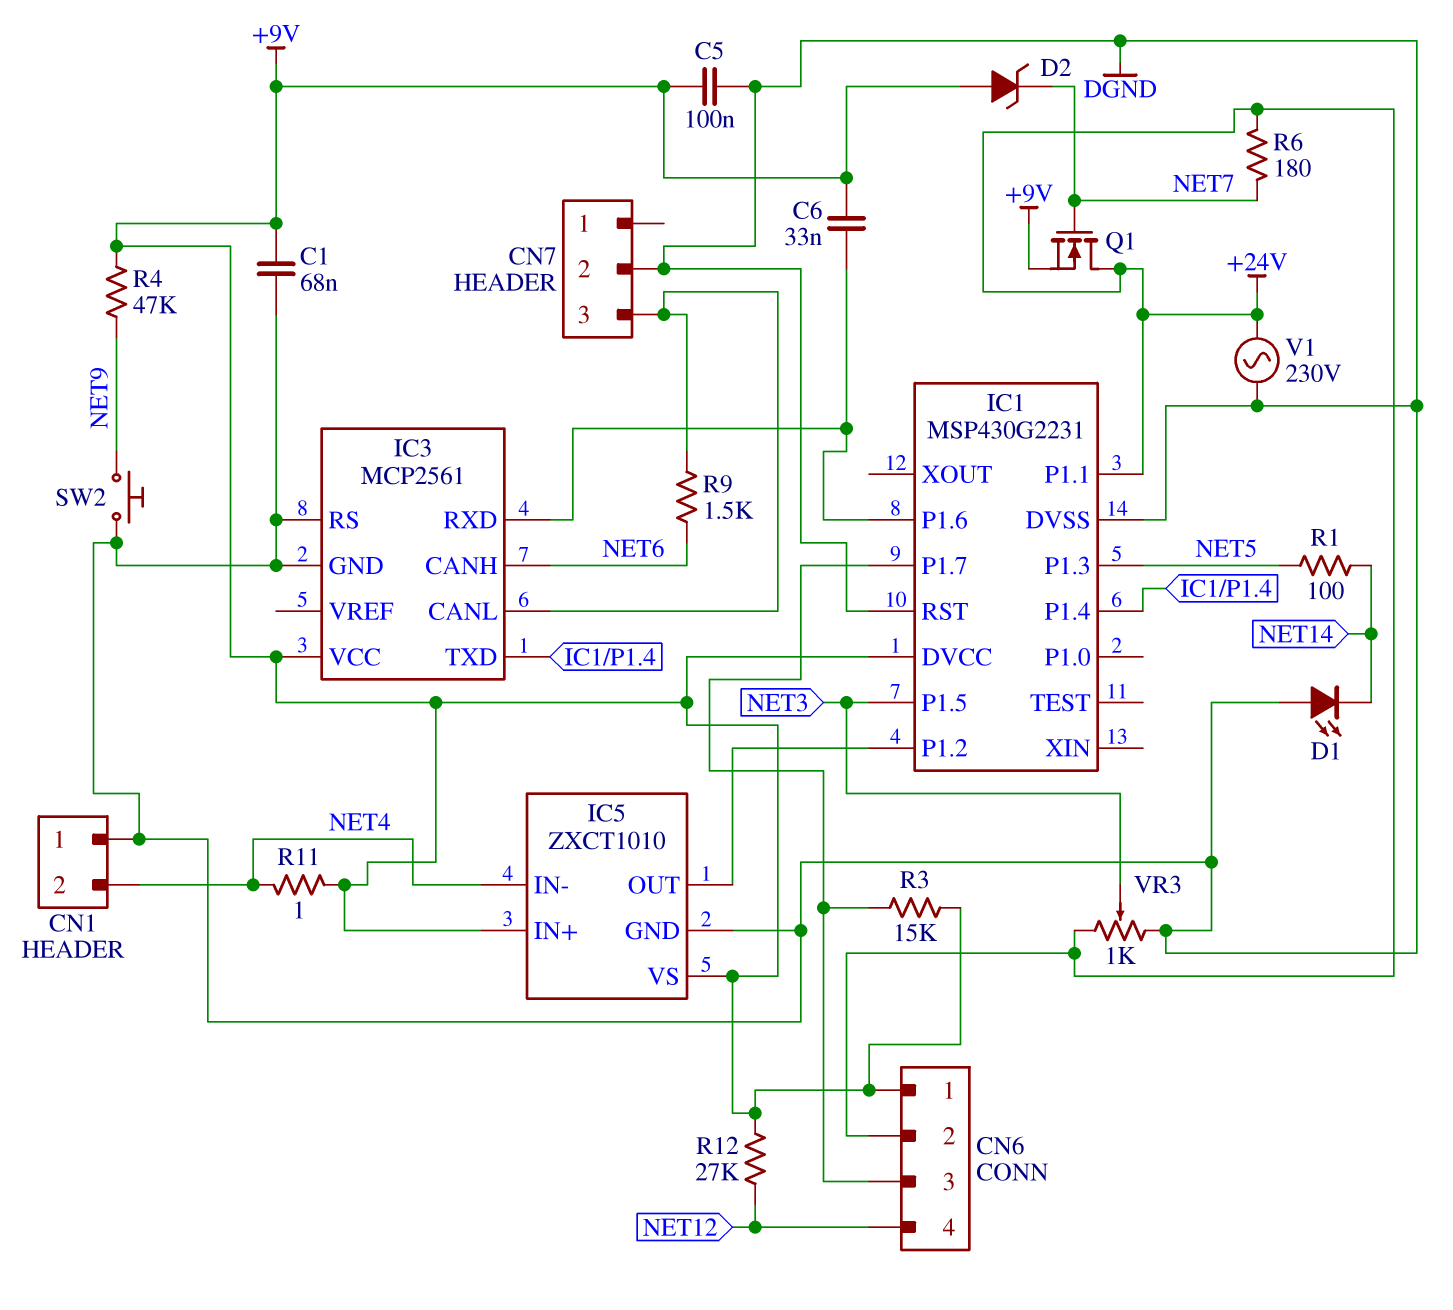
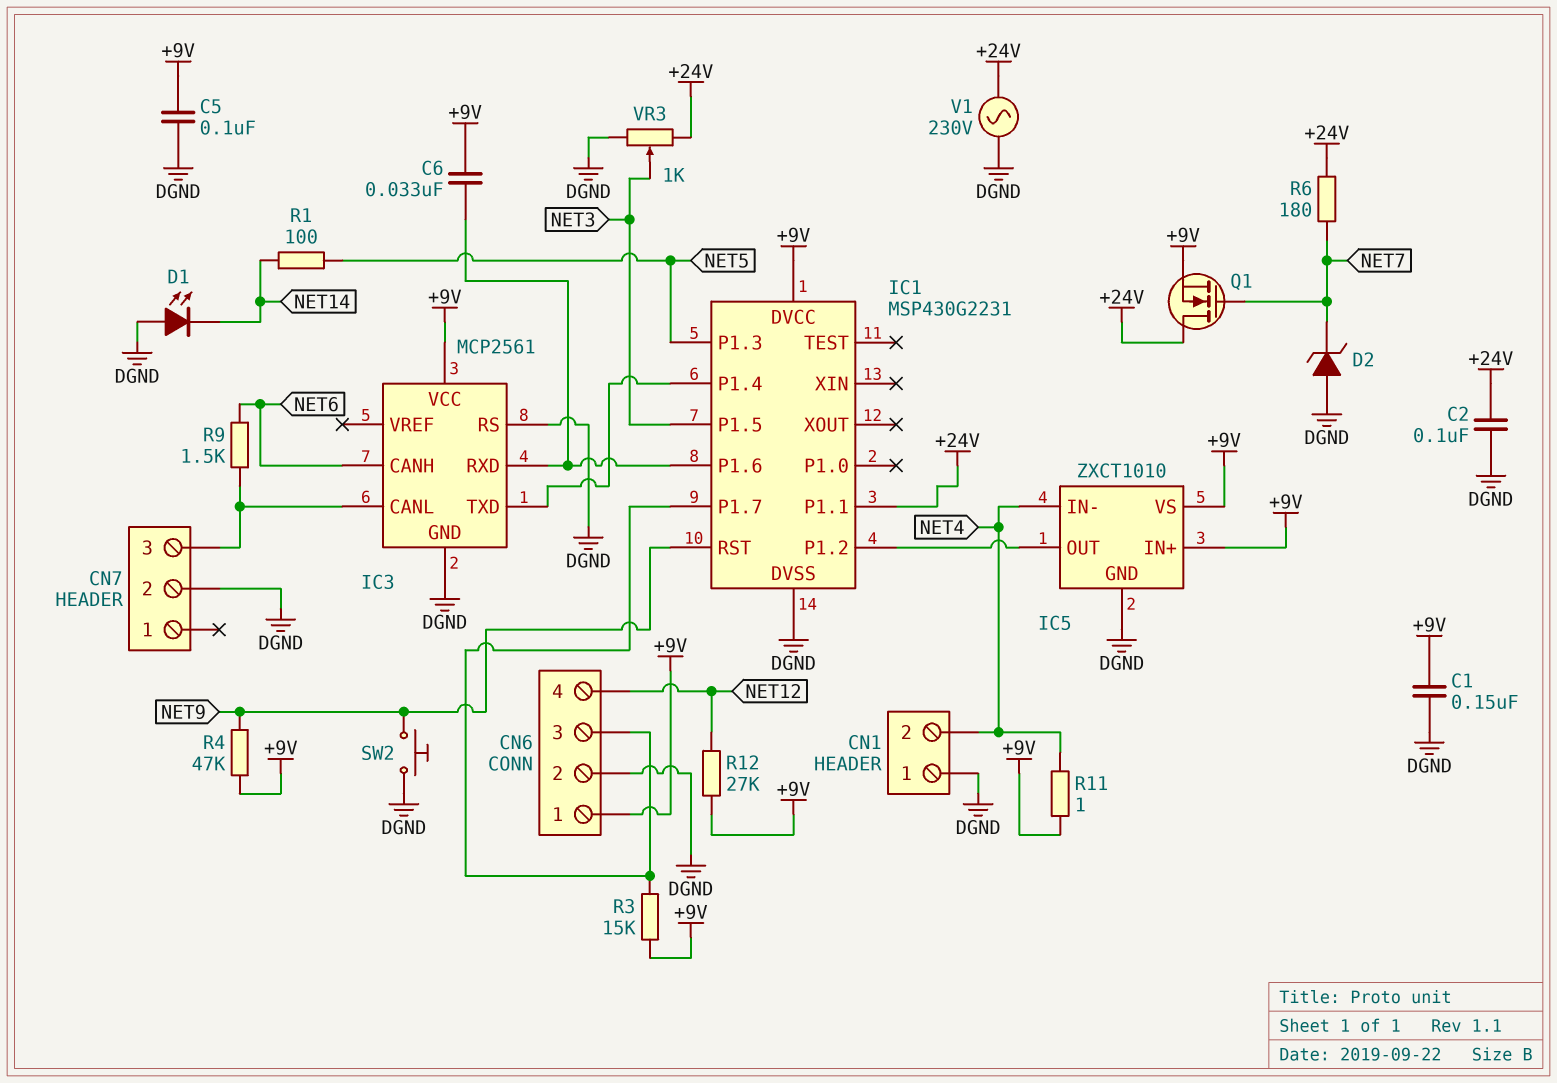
C1: 68nF (+9V, DGND) -> 150nF (+9V, DGND)
C2: none -> 100nF (+24V, DGND)
CN6 pin 2: +24V -> DGND
D2: zener (A +9V, K NET7) -> zener (A DGND, K NET7)
IC1 pin RST: DGND -> NET9

